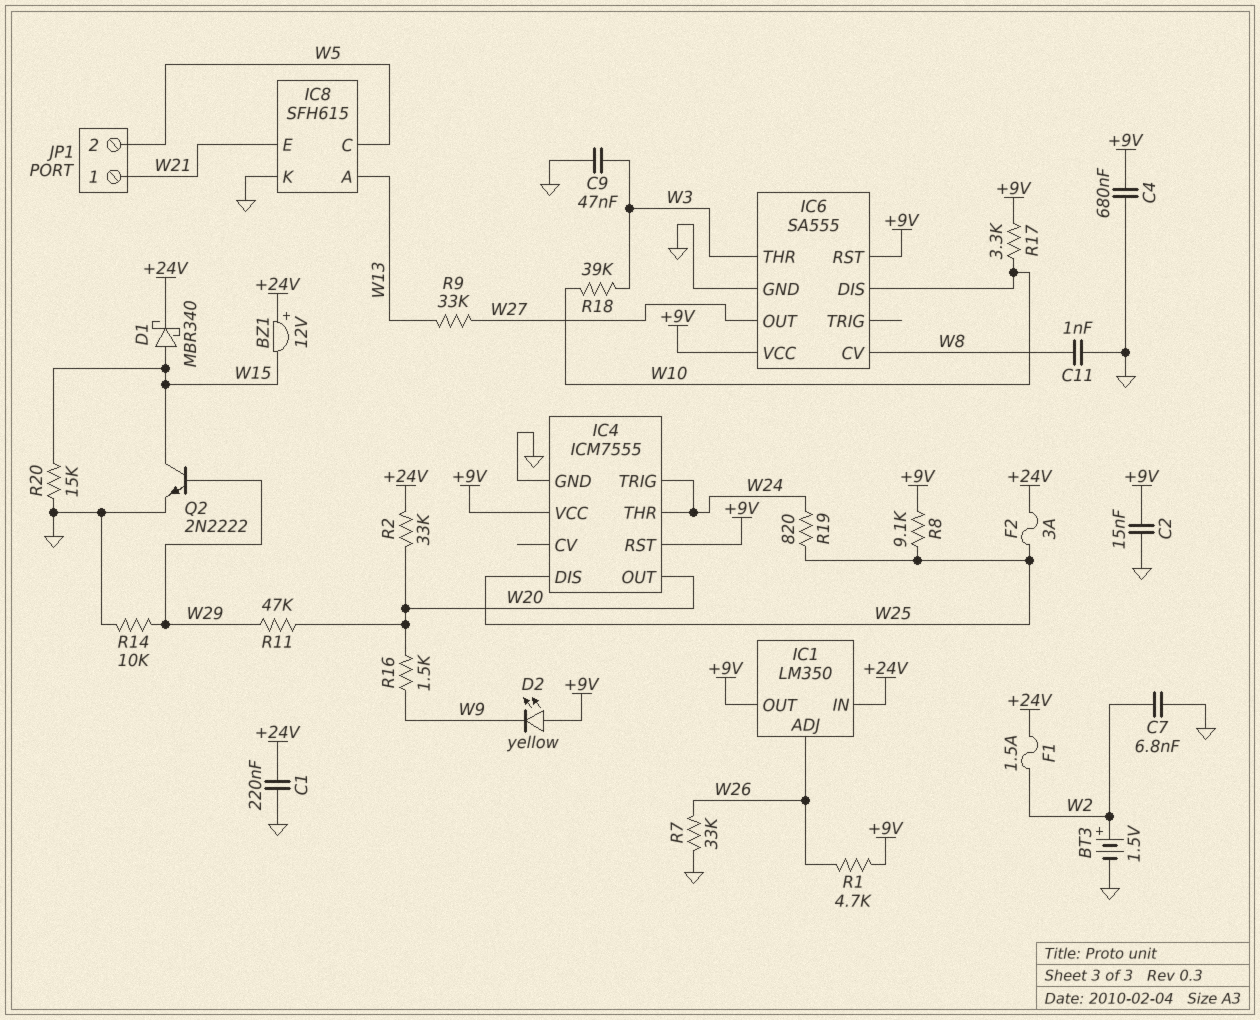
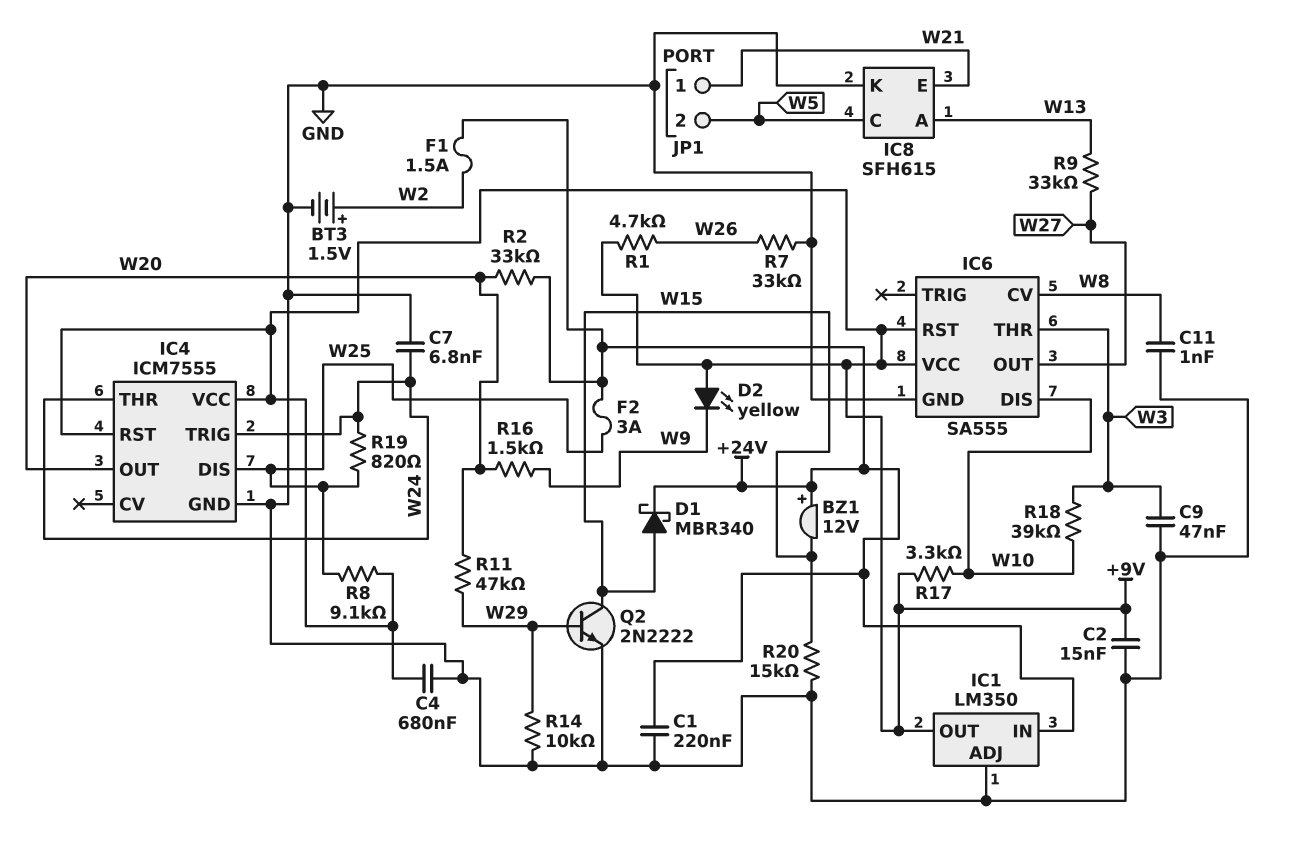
C7: 6.8nF (GND, W2) -> 6.8nF (GND, W24)
IC1 pin ADJ: W26 -> GND

